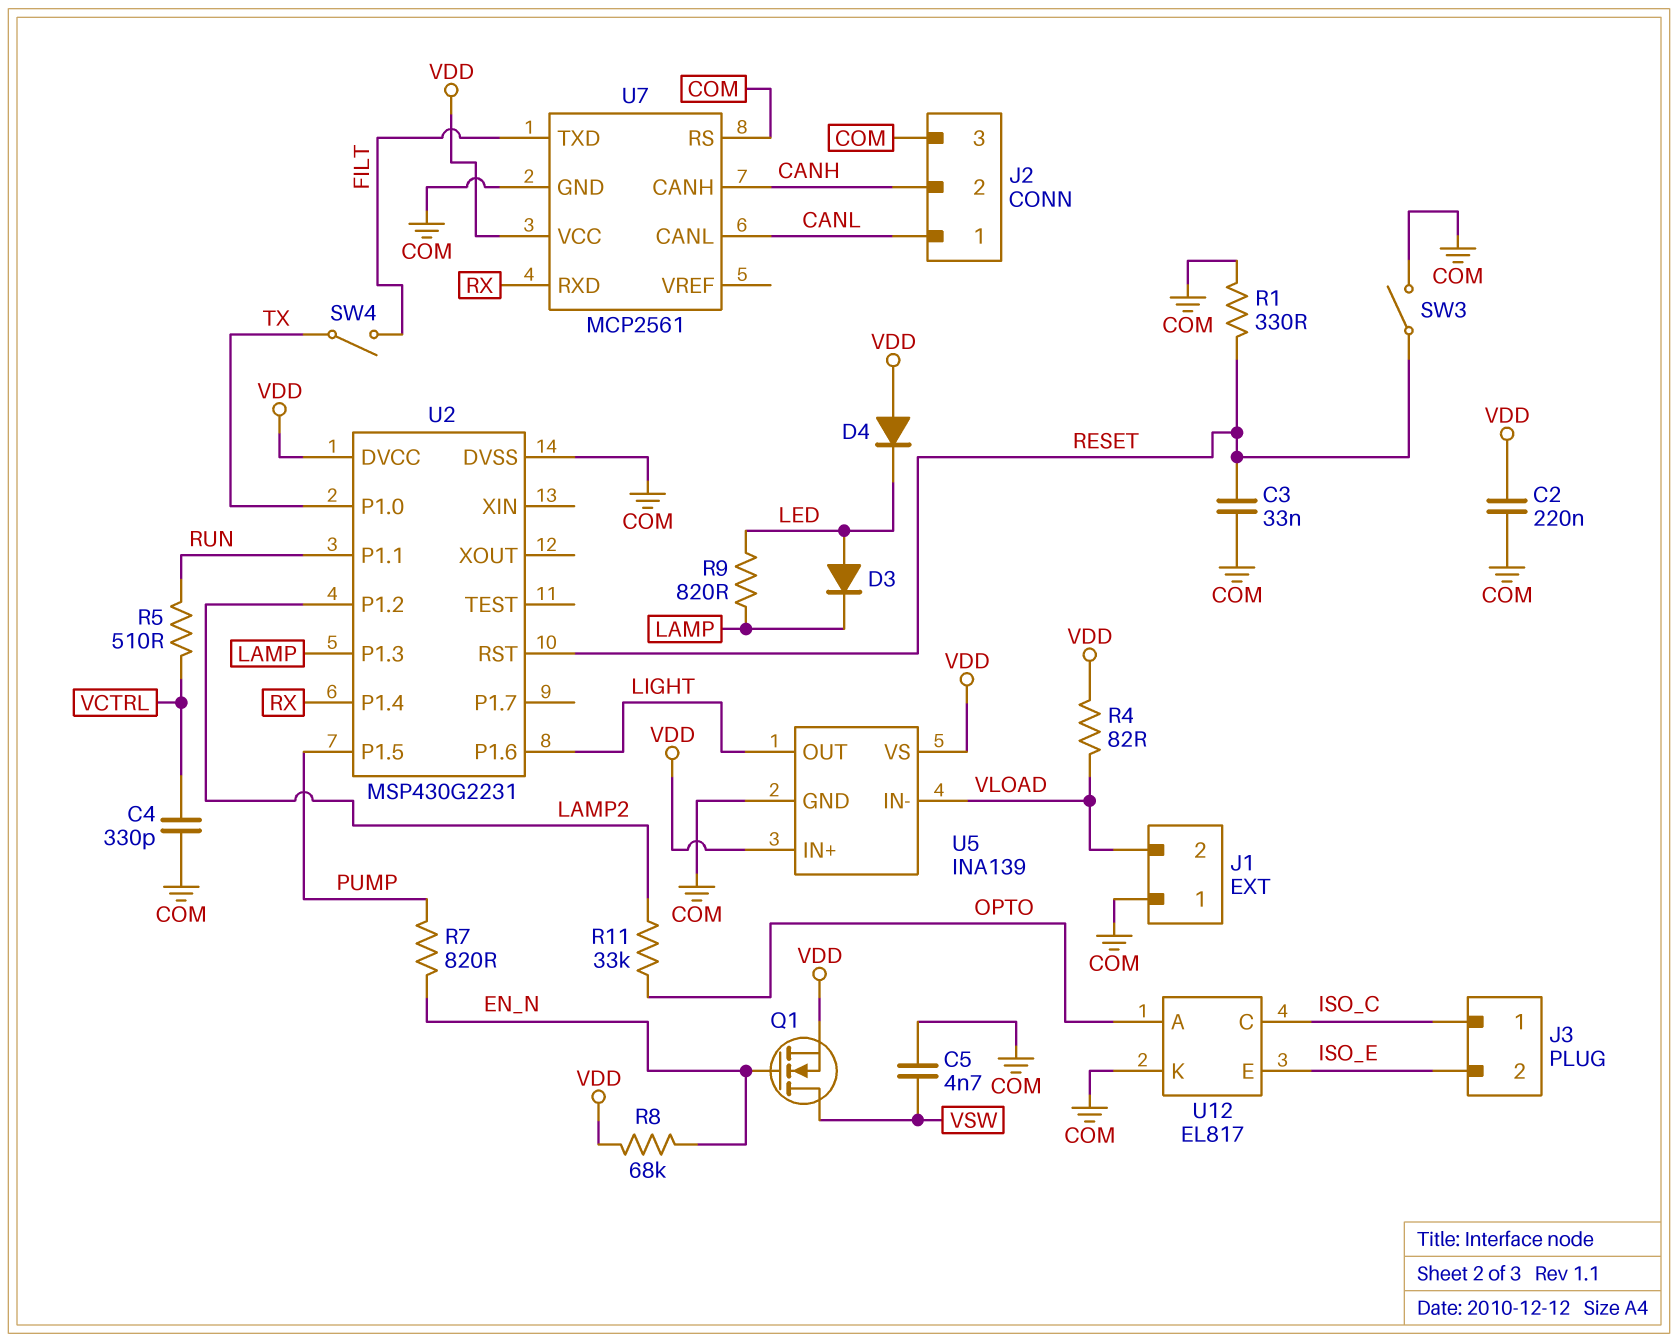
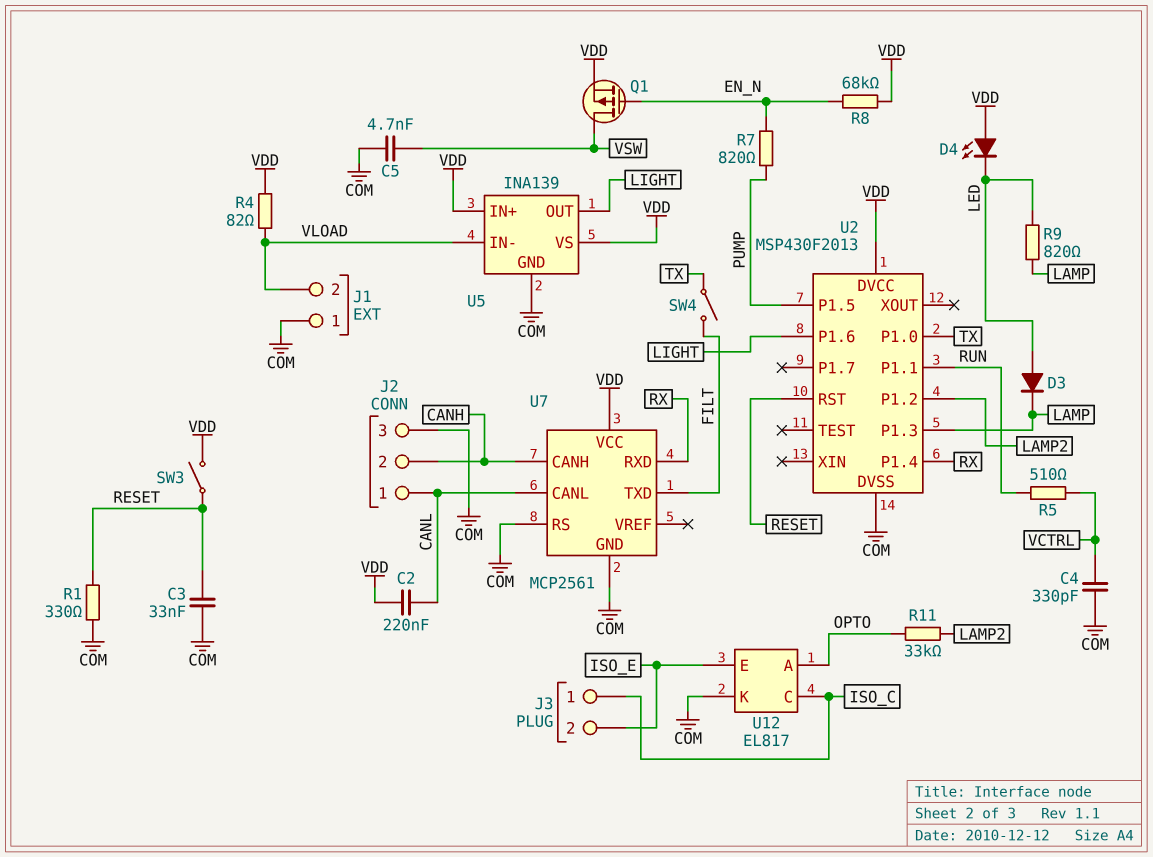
C2: 220nF (COM, VDD) -> 220nF (CANL, VDD)
D4: diode (A VDD, K LED) -> LED (A VDD, K LED)
Q1: NMOS (G EN_N, D VSW, S VDD) -> PMOS (G EN_N, D VSW, S VDD)
SW3: switch (COM, RESET) -> switch (RESET, VDD)
U2: MSP430G2231 -> MSP430F2013

